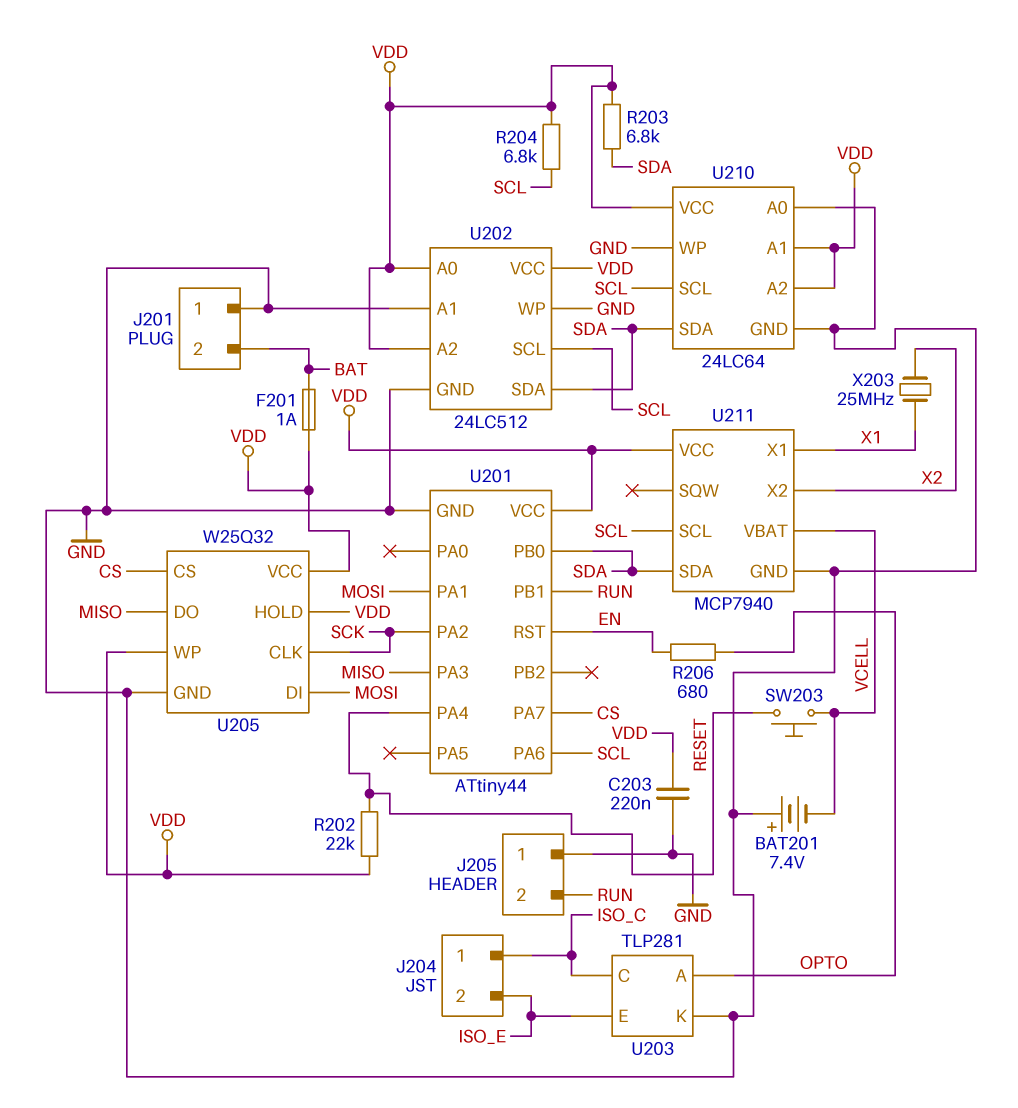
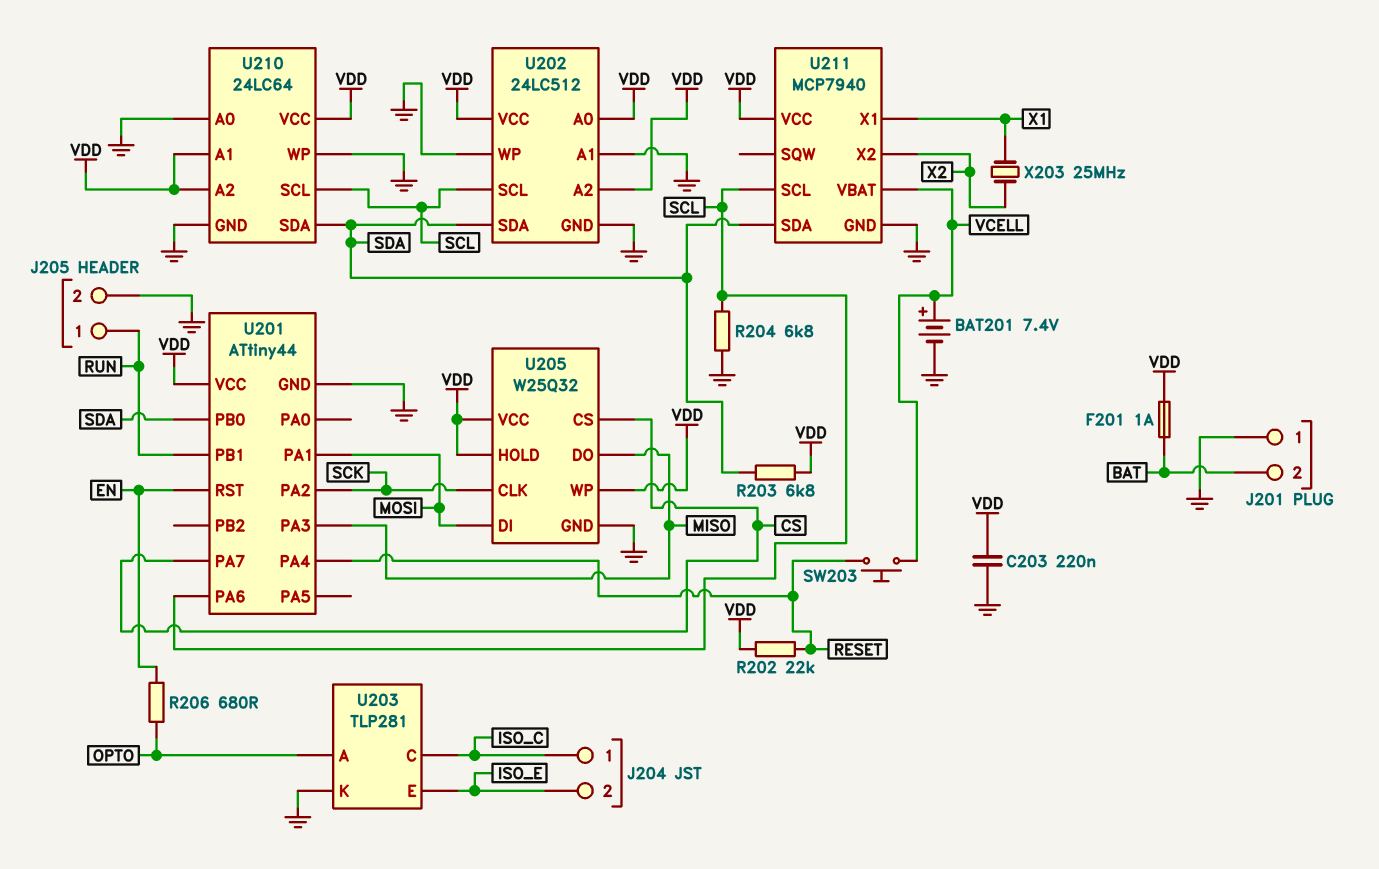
BAT201: 7.4V (plus GND, minus VCELL) -> 7.4V (plus VCELL, minus GND)
J205 pin 1: GND -> RUN
J205 pin 2: RUN -> GND
R204: 6.8k (SCL, VDD) -> 6.8k (GND, SCL)

